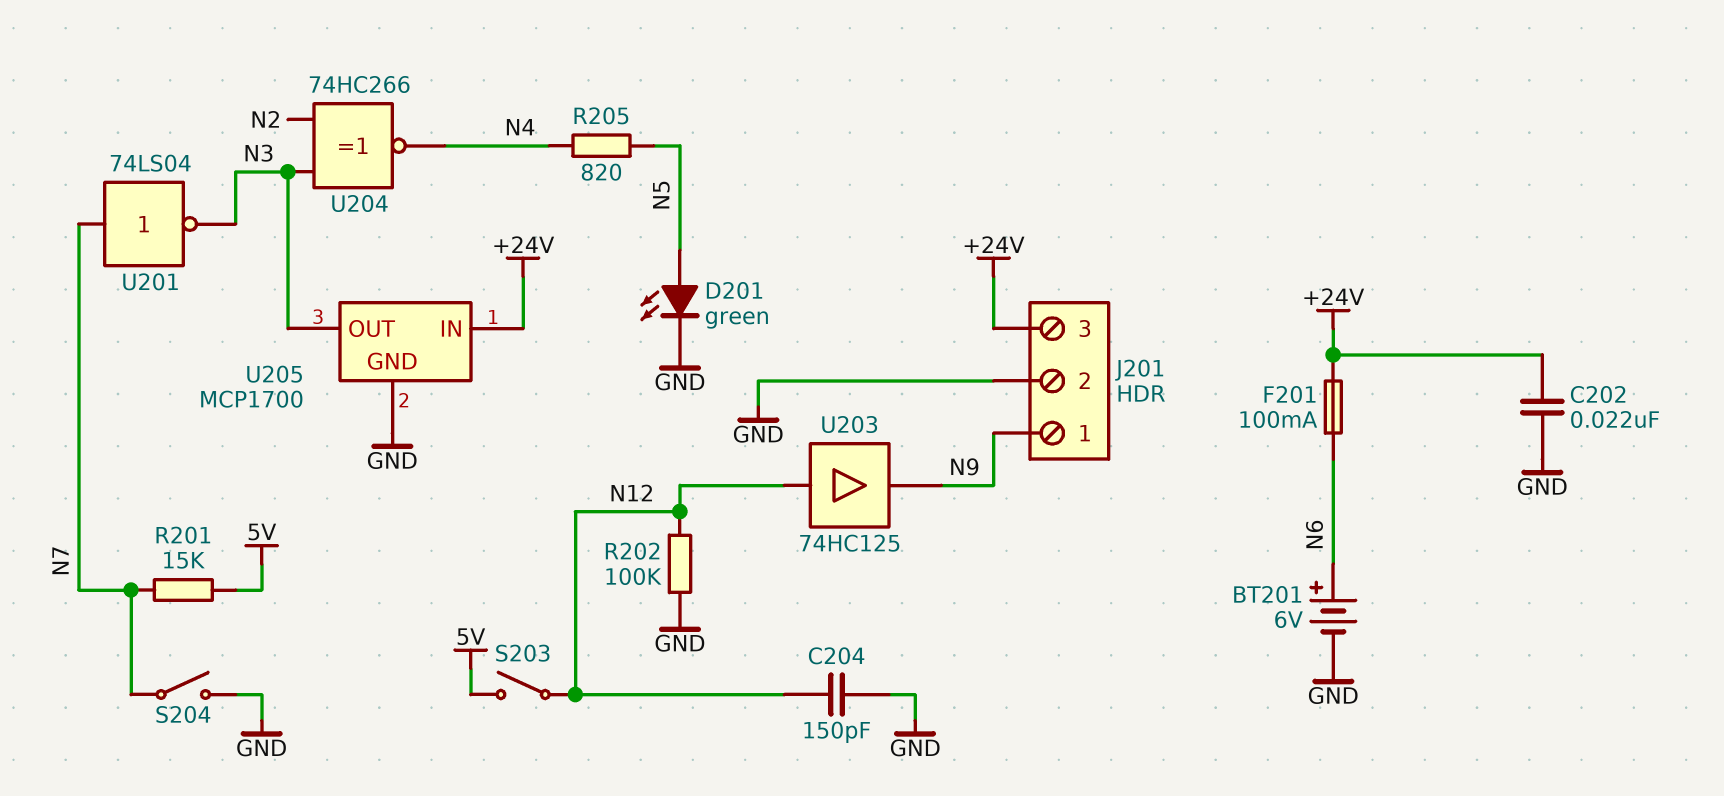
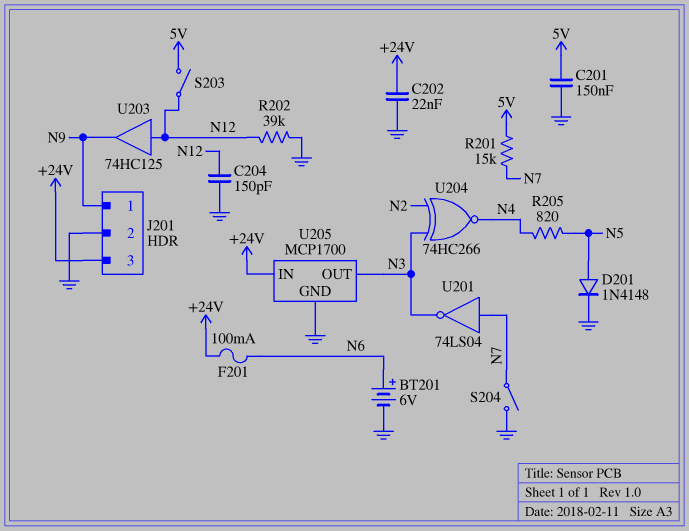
C201: none -> 150nF (5V, GND)
D201: LED green (A N5, K GND) -> diode 1N4148 (A N5, K GND)
R202: 100k (GND, N12) -> 39k (GND, N12)

